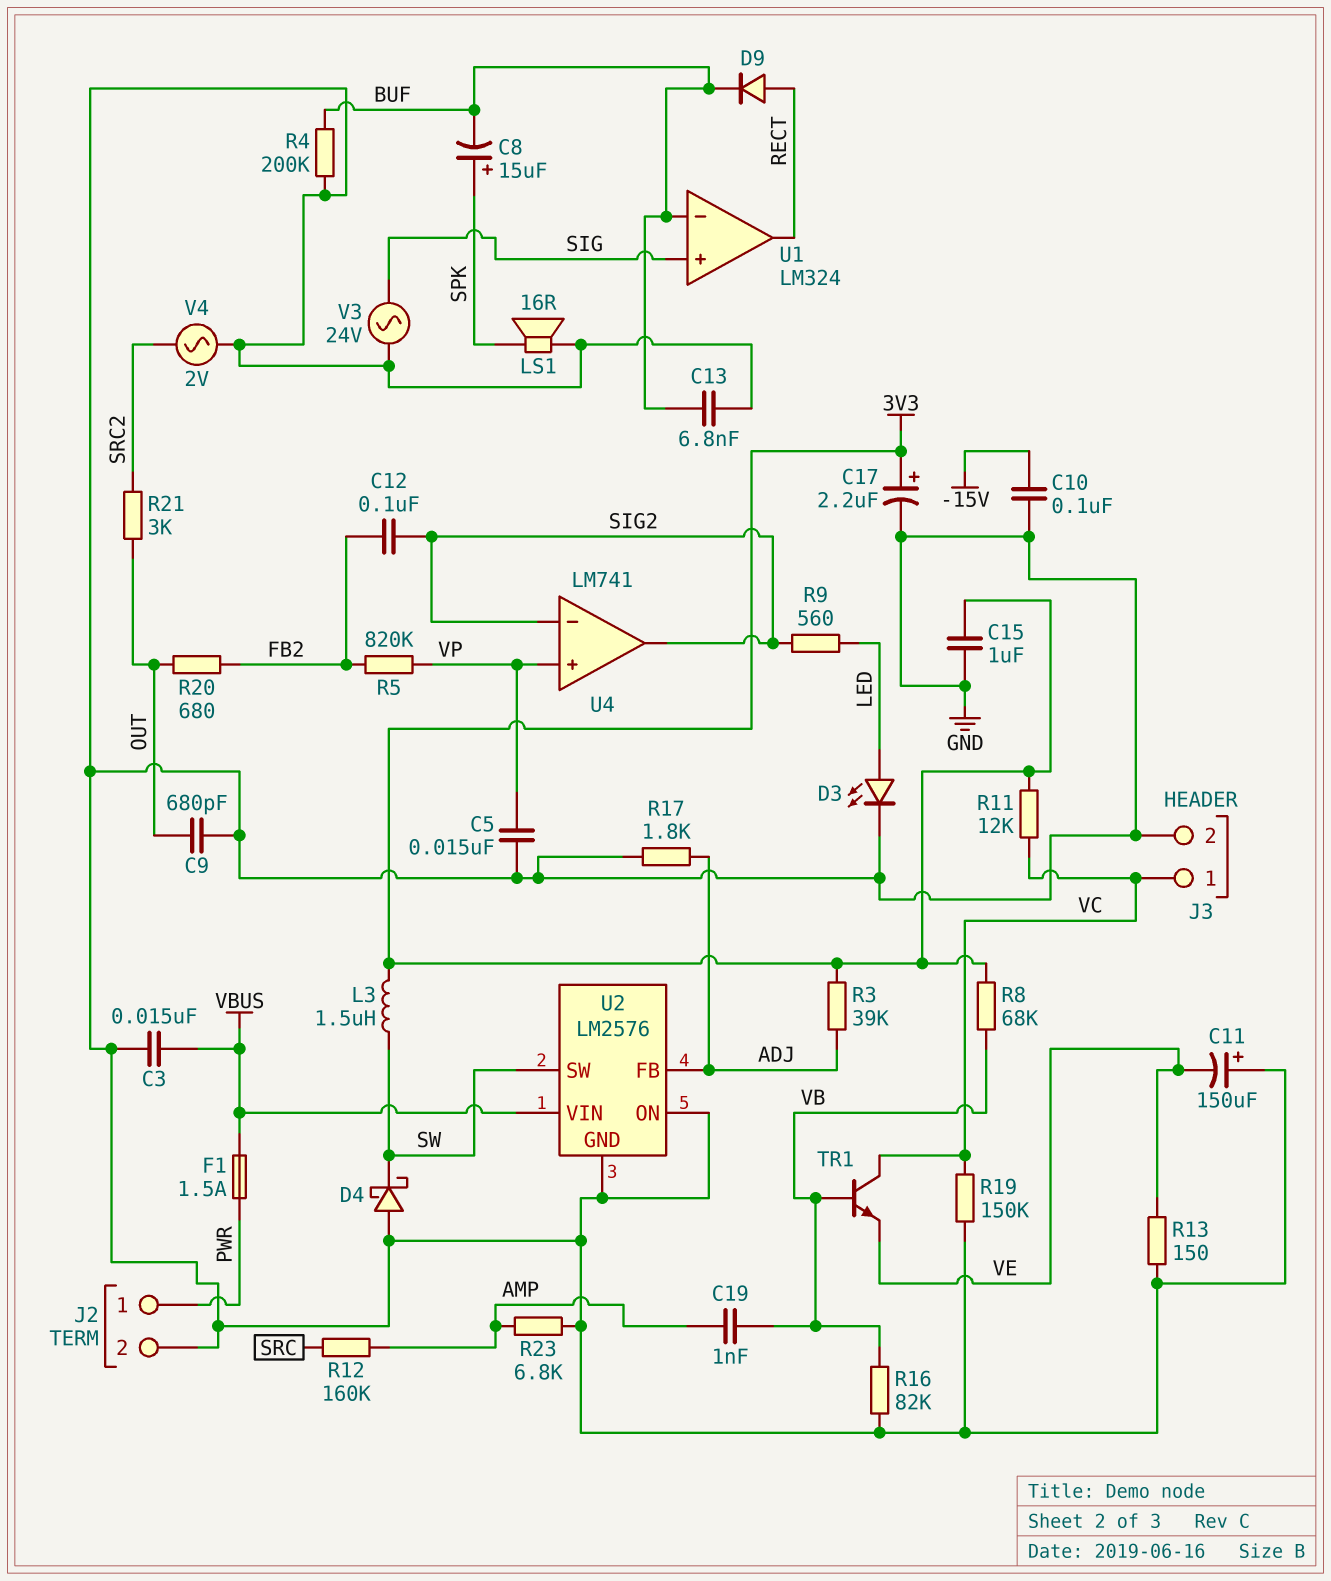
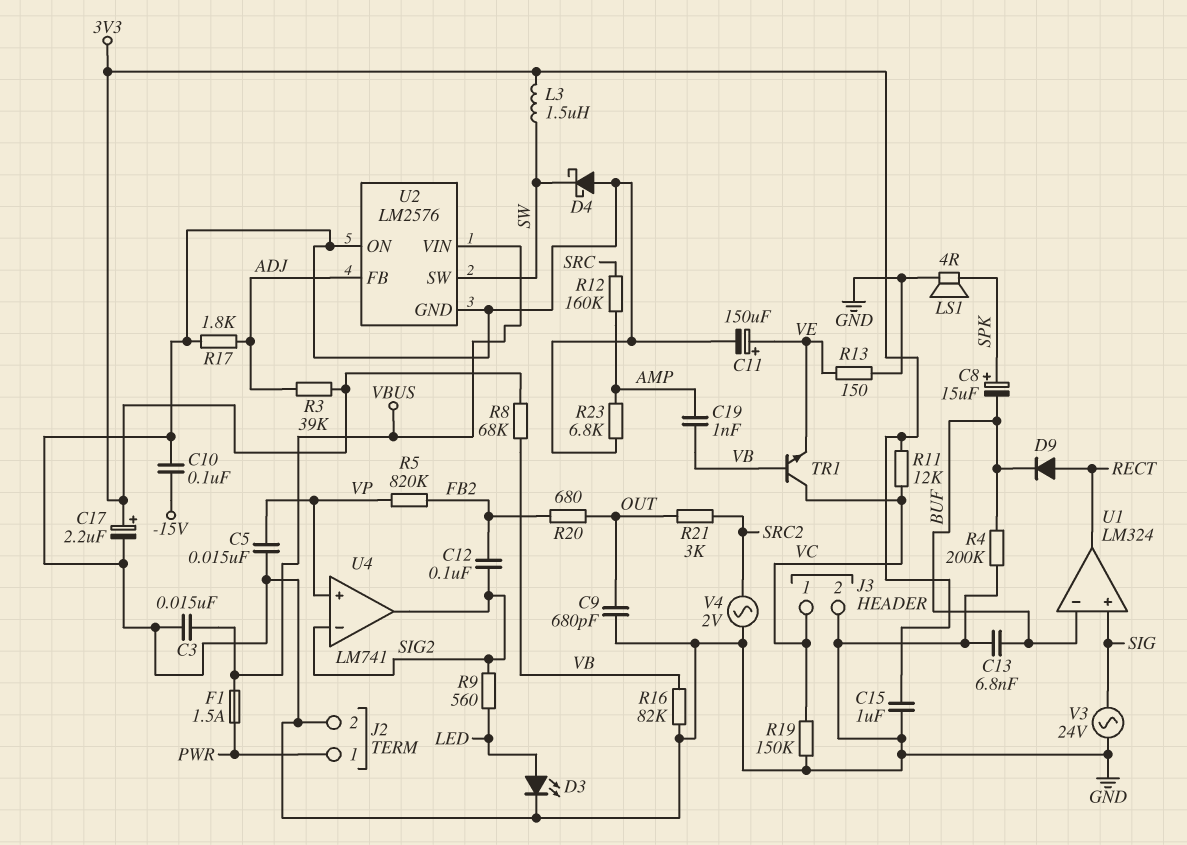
C11: 150uF (plus GND, minus VE) -> 150uF (plus VE, minus GND)
LS1: speaker 16R (GND, SPK) -> speaker 4R (GND, SPK)

